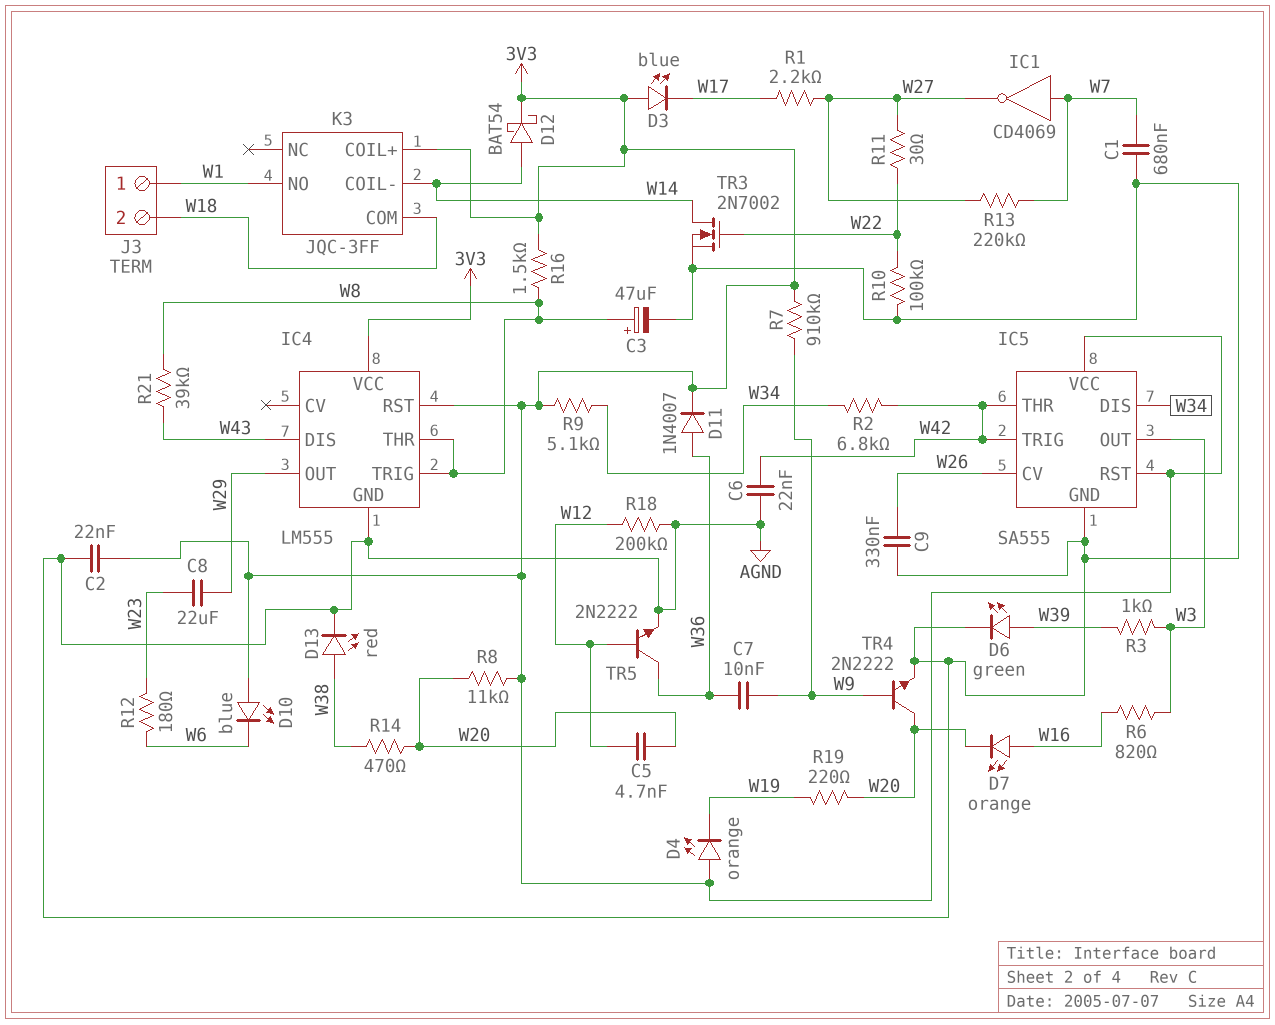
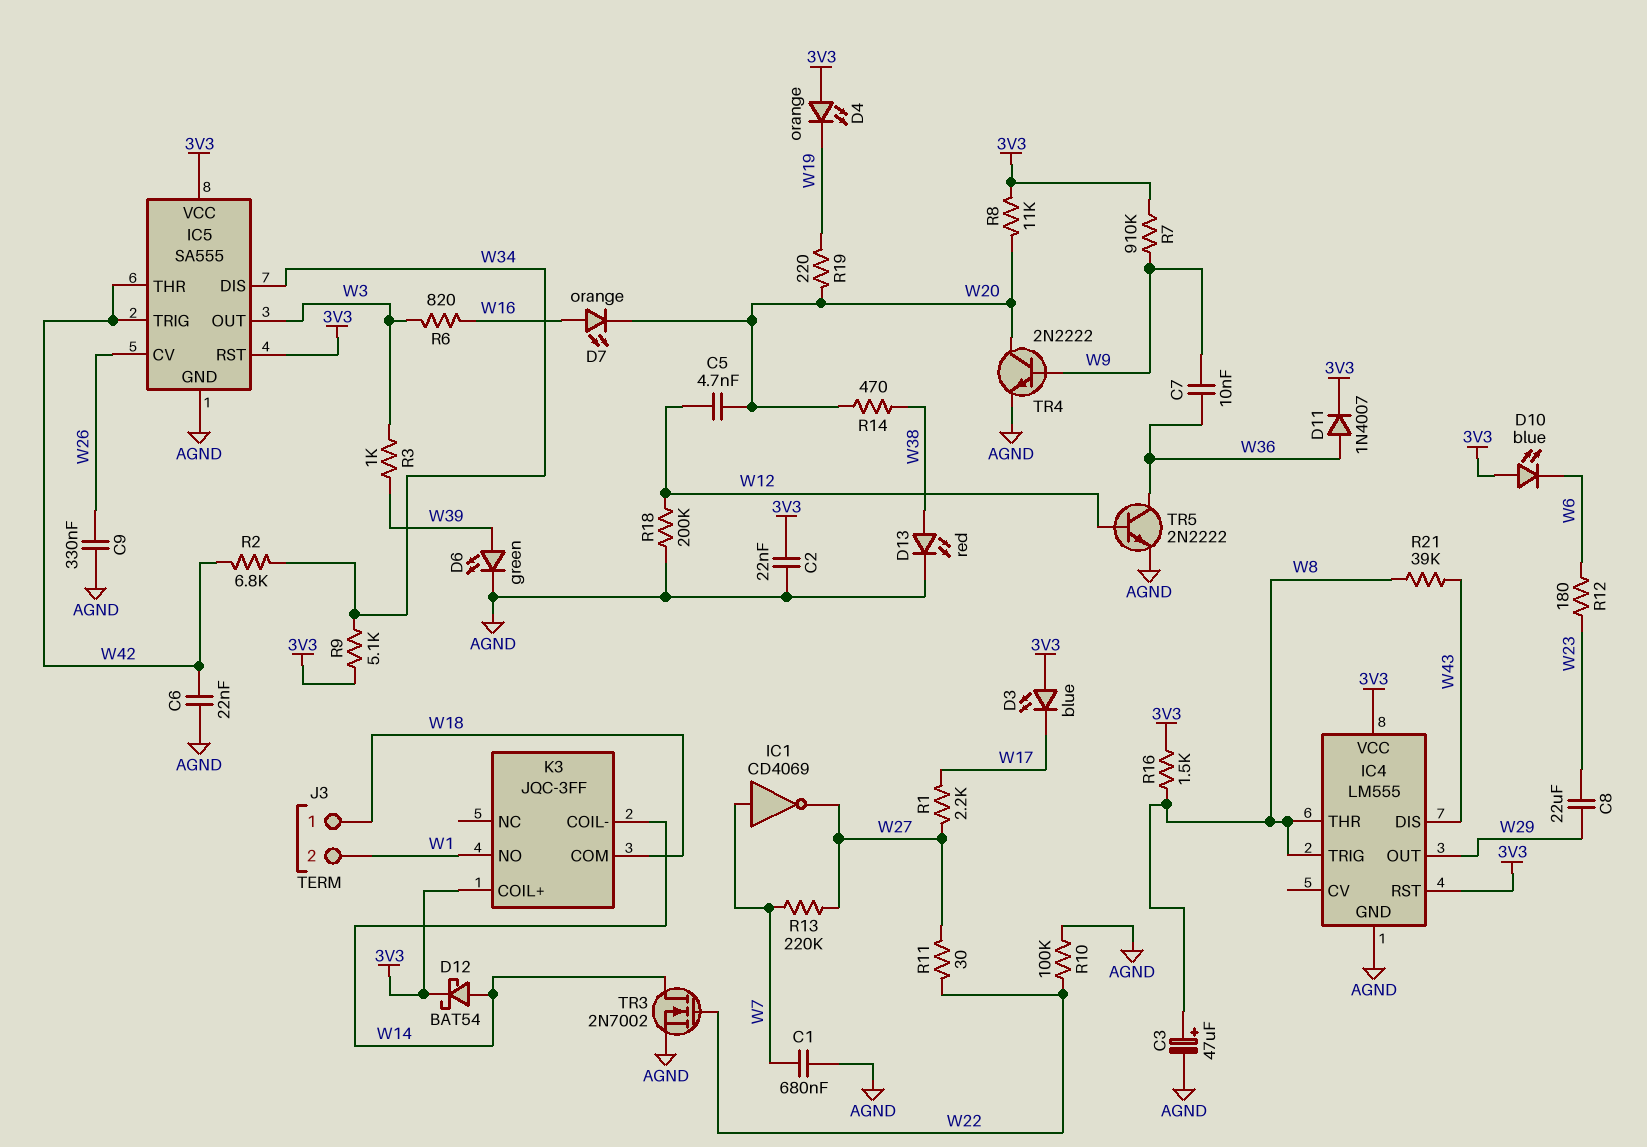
J3 pin 1: W1 -> W18
J3 pin 2: W18 -> W1

